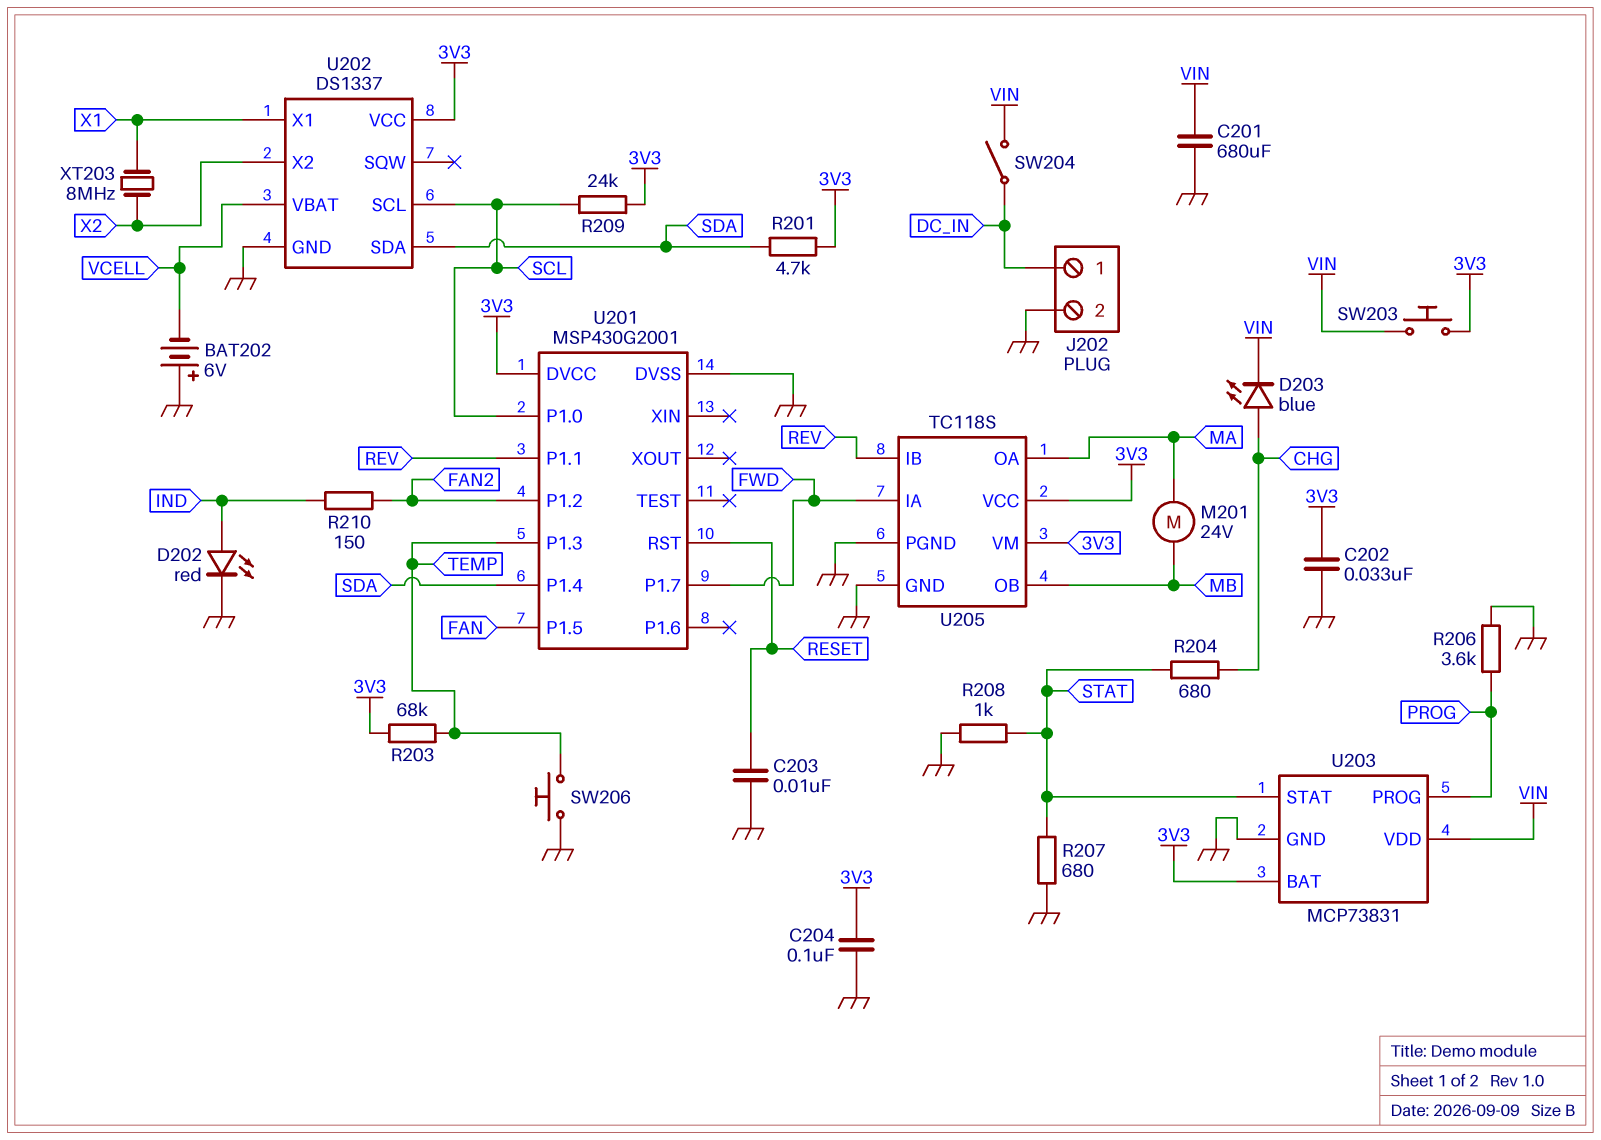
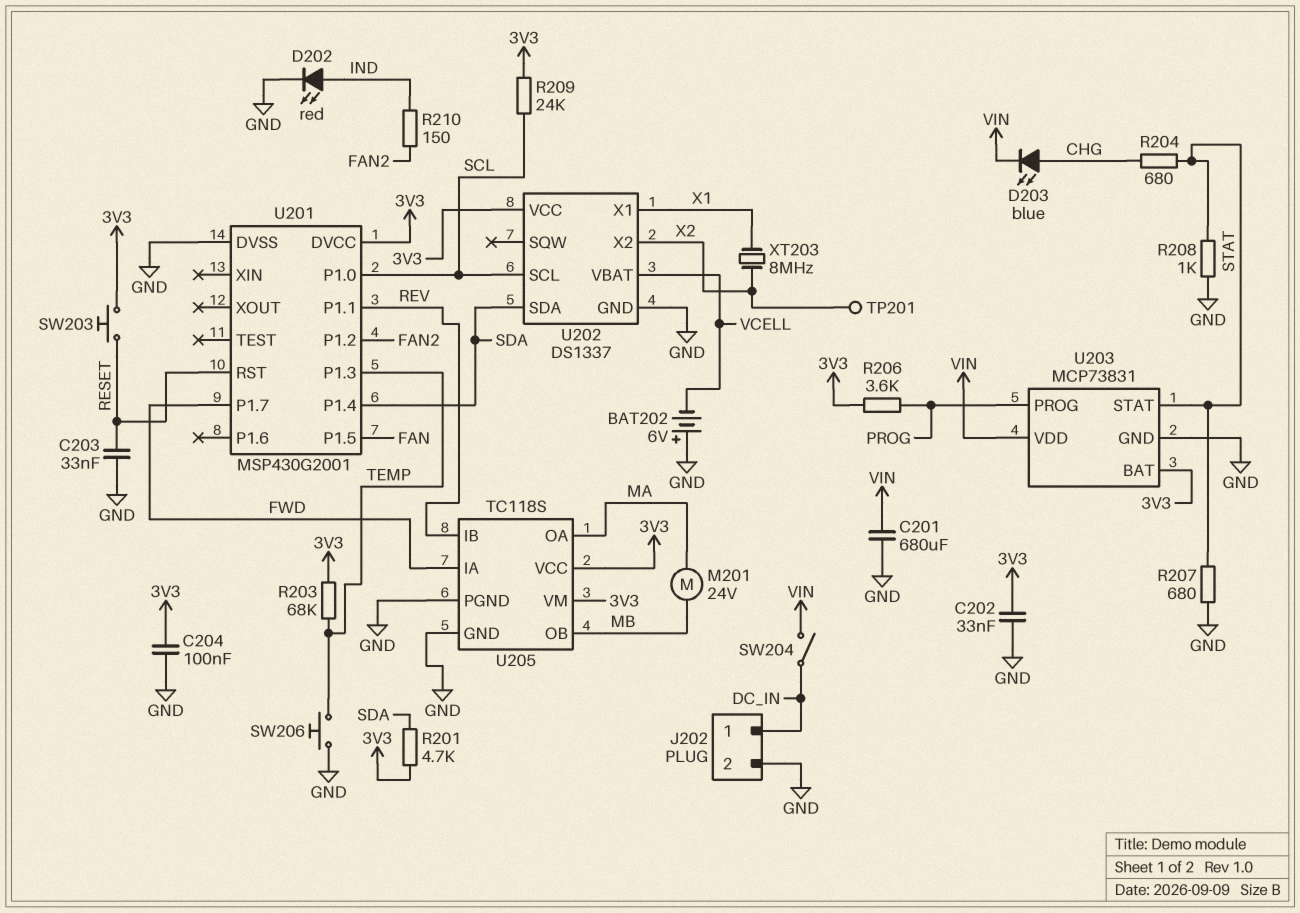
C203: 10nF (GND, RESET) -> 33nF (GND, RESET)
R206: 3.6k (GND, PROG) -> 3.6k (3V3, PROG)
SW203: button (3V3, VIN) -> button (3V3, RESET)
TP201: none -> test point (X2)

